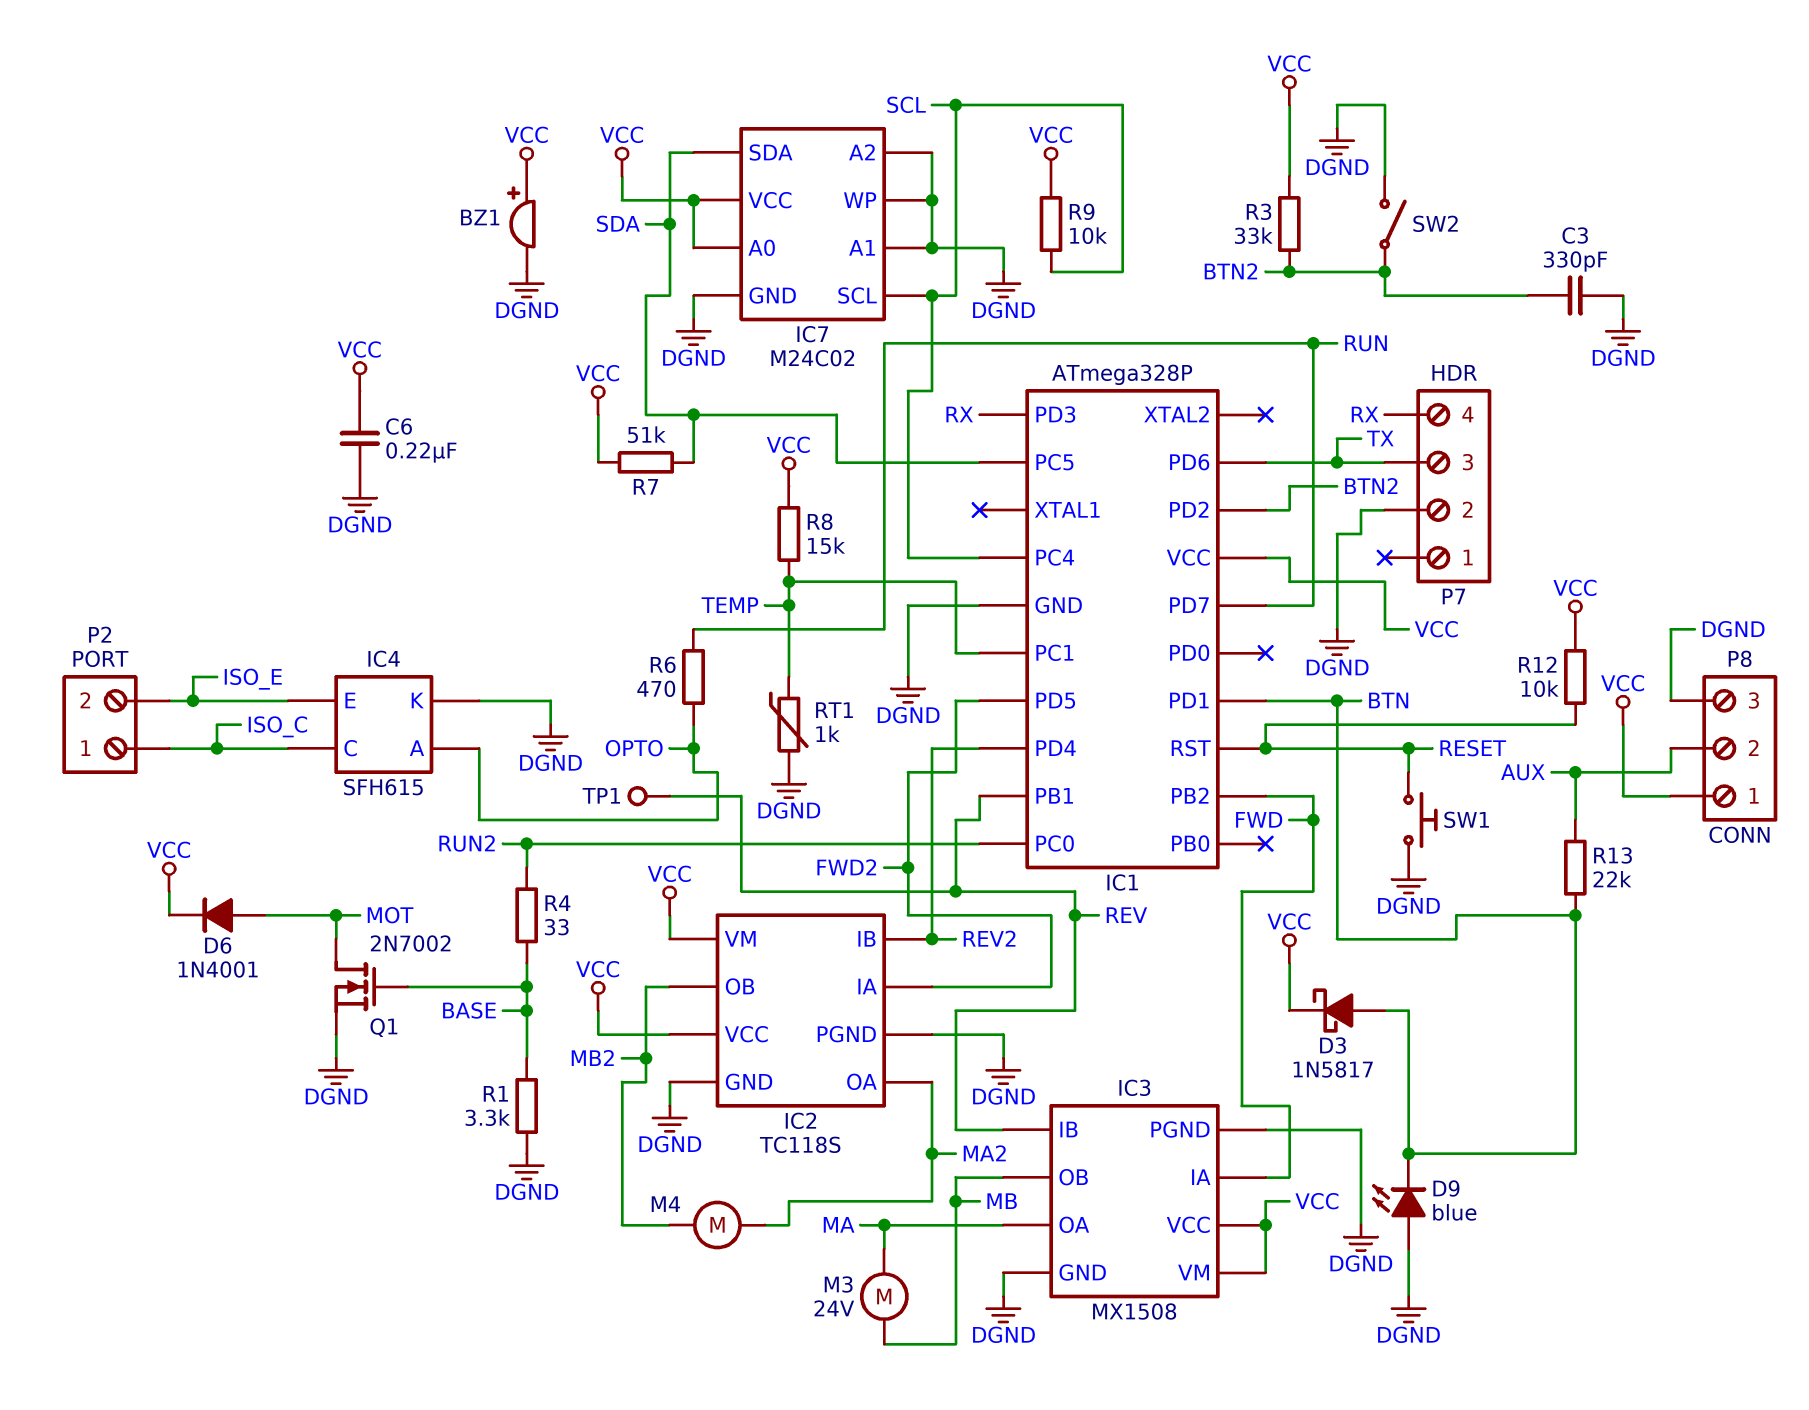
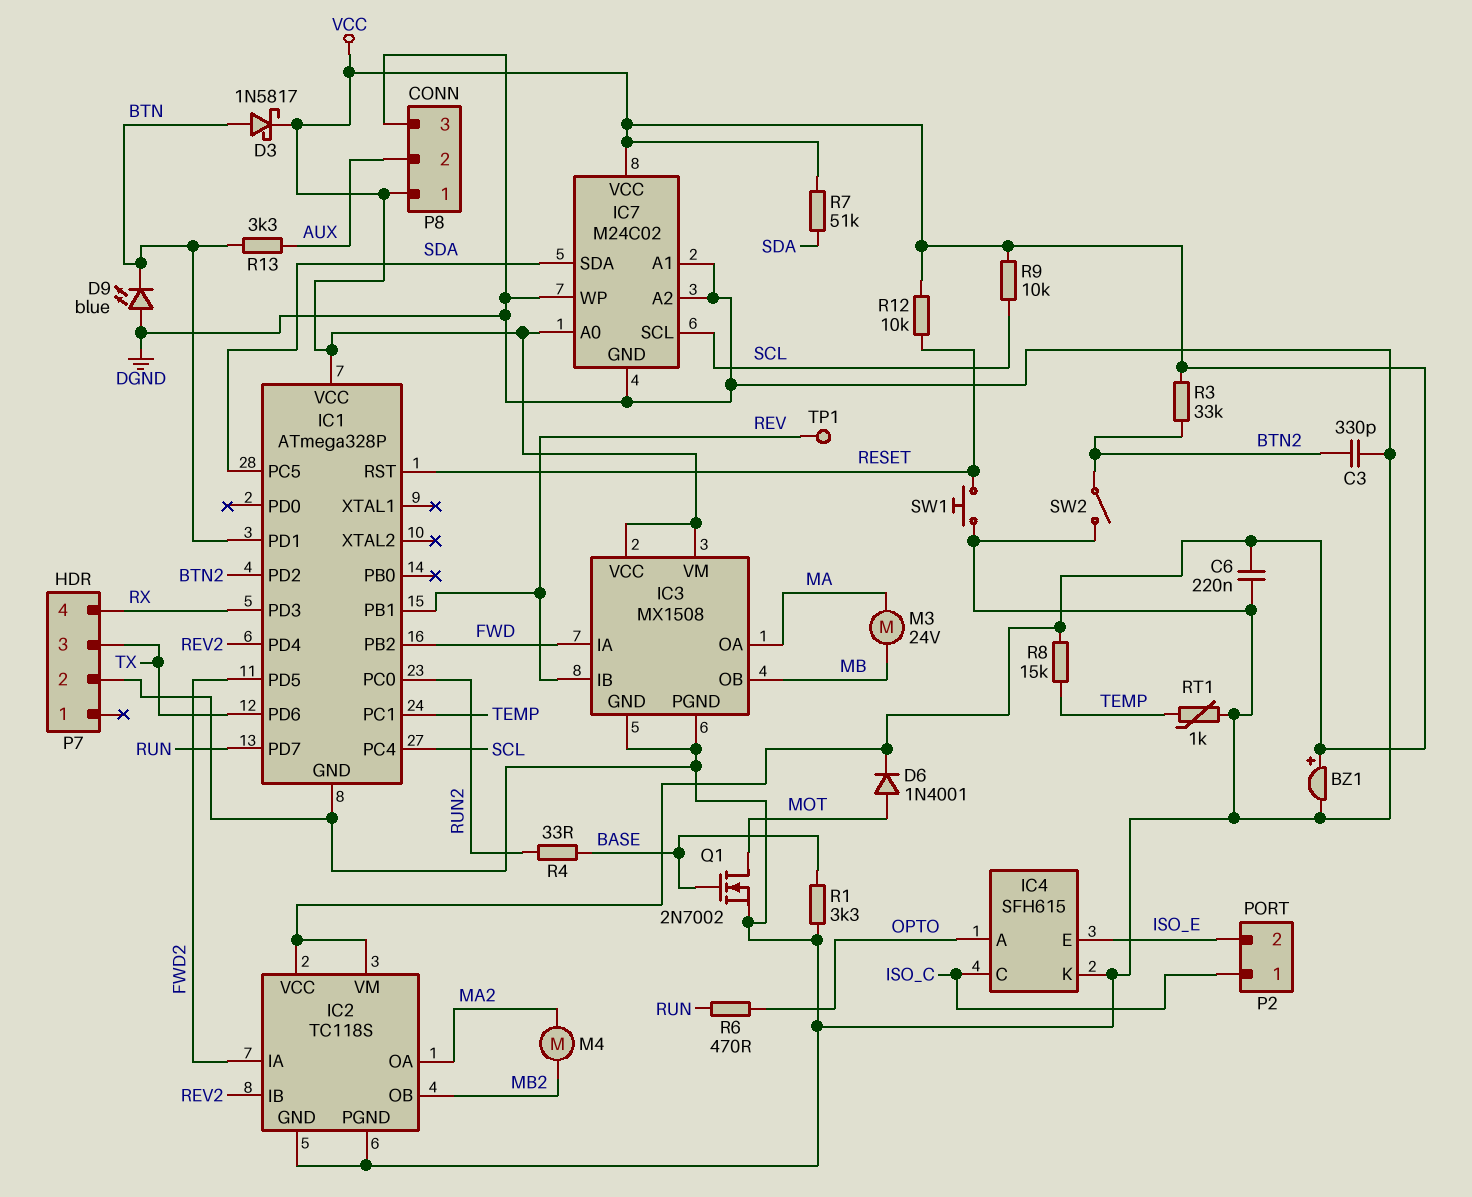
R13: 22k (AUX, BTN) -> 3.3k (AUX, BTN)

